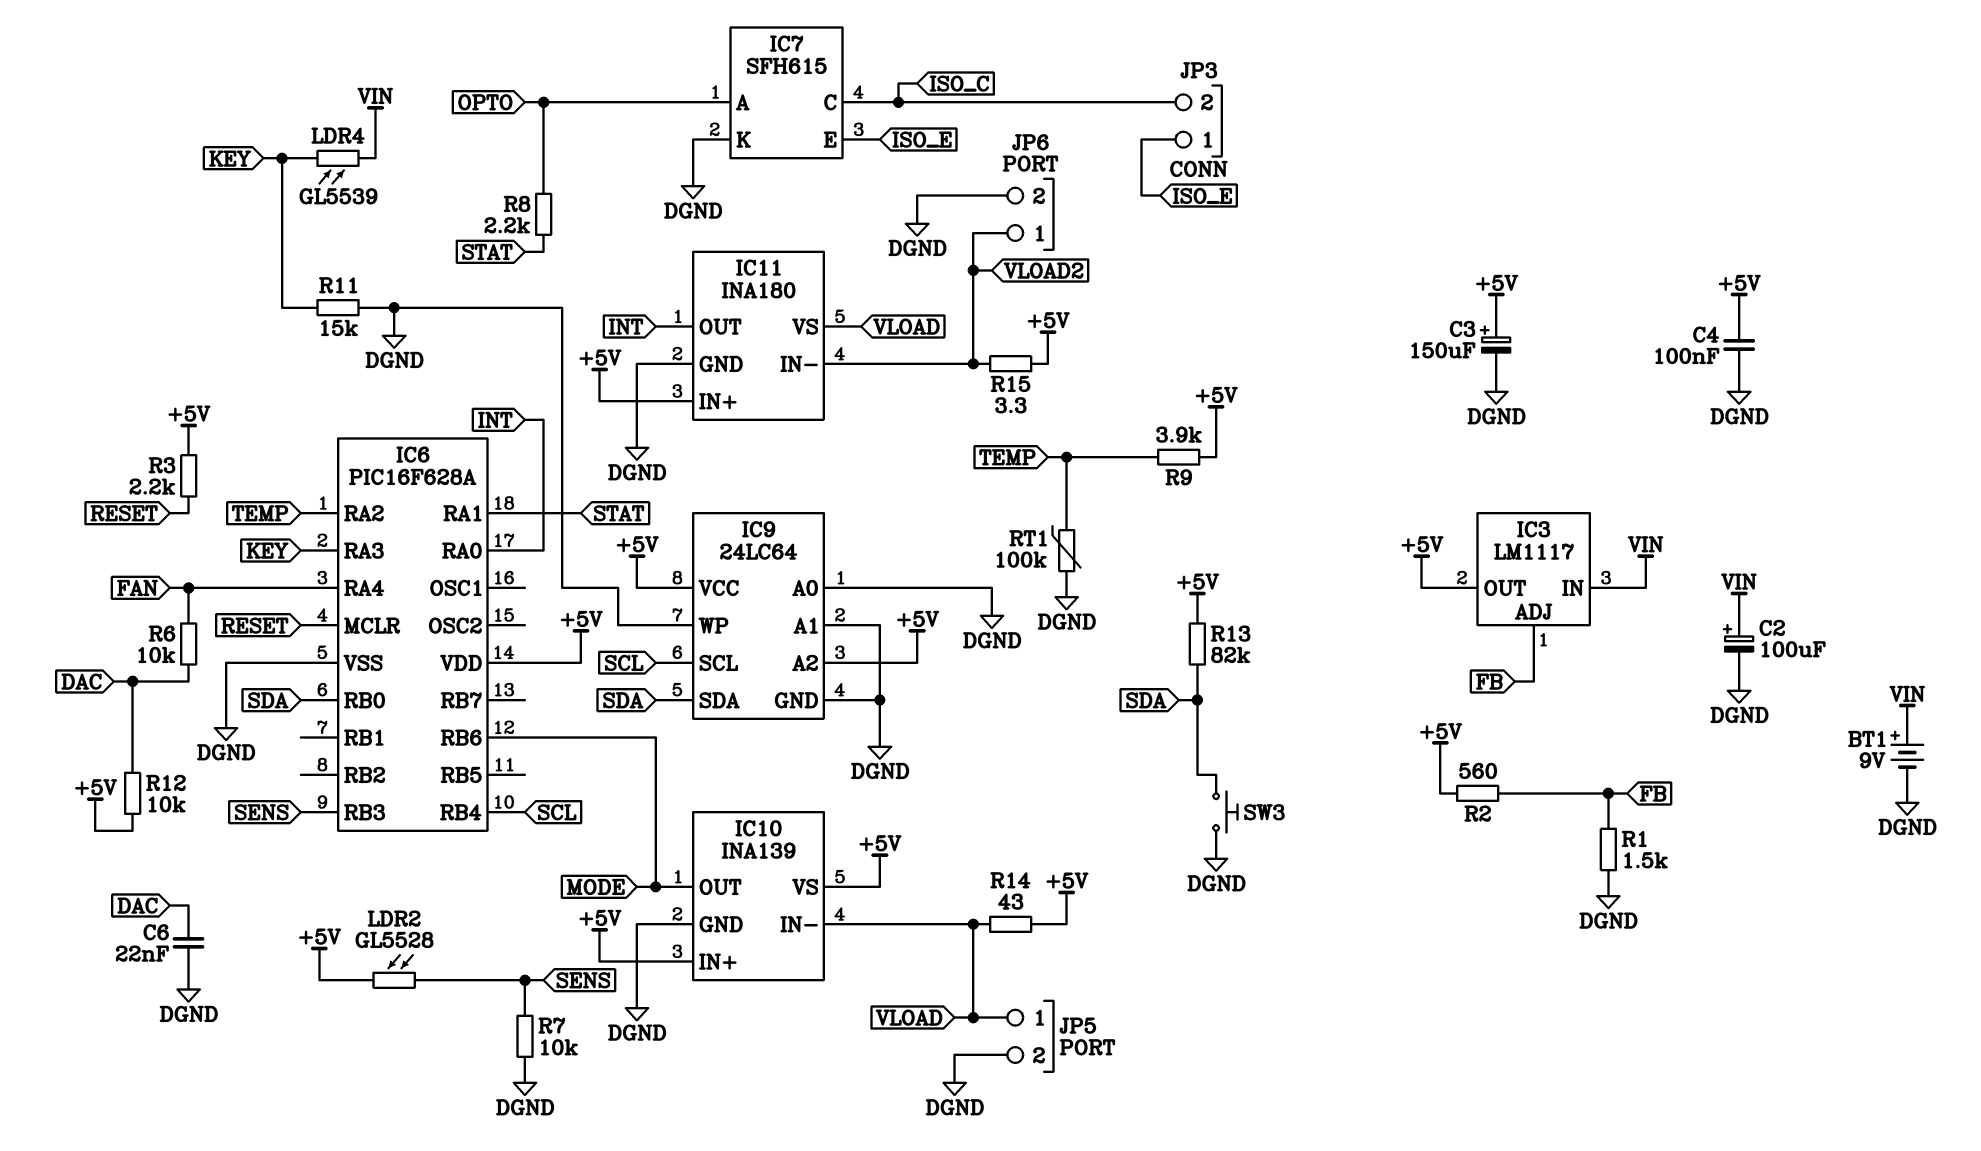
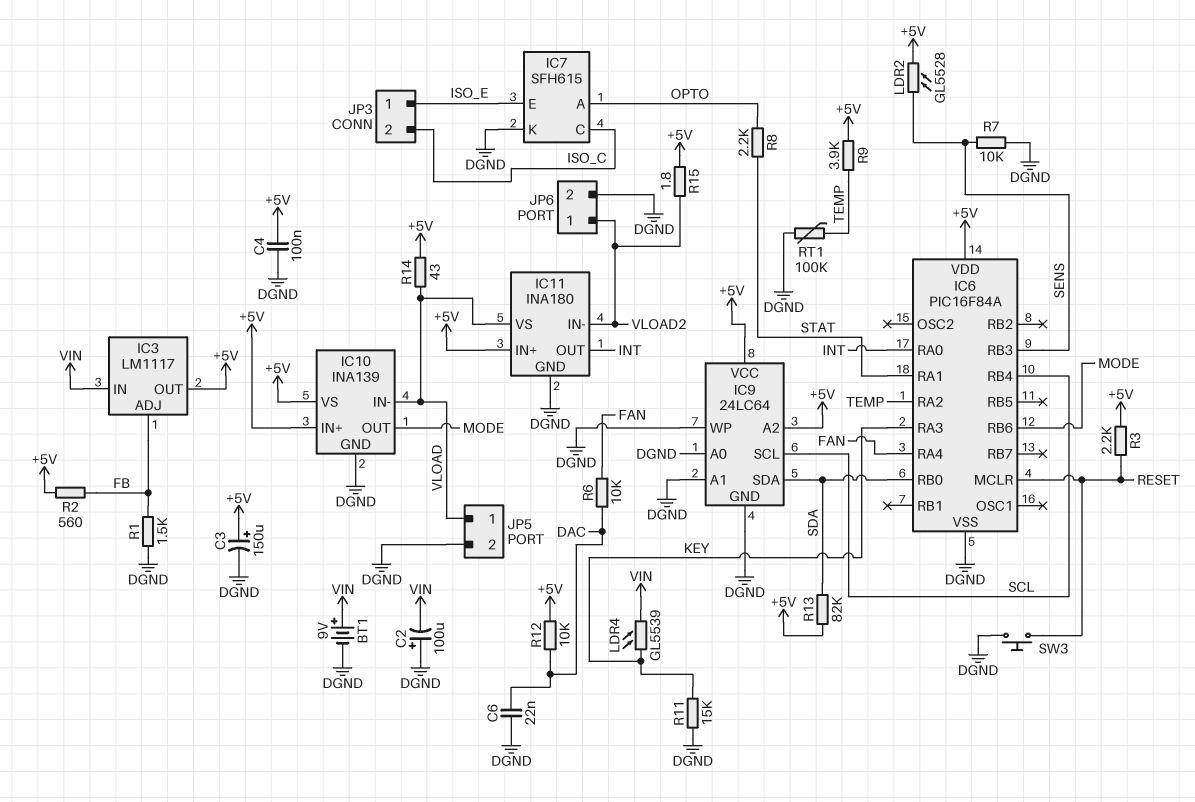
C2: 100uF (plus VIN, minus DGND) -> 100uF (plus DGND, minus VIN)
IC6: PIC16F628A -> PIC16F84A
R15: 3.3 (+5V, VLOAD2) -> 1.8 (+5V, VLOAD2)
SW3: button (DGND, SDA) -> button (DGND, RESET)

